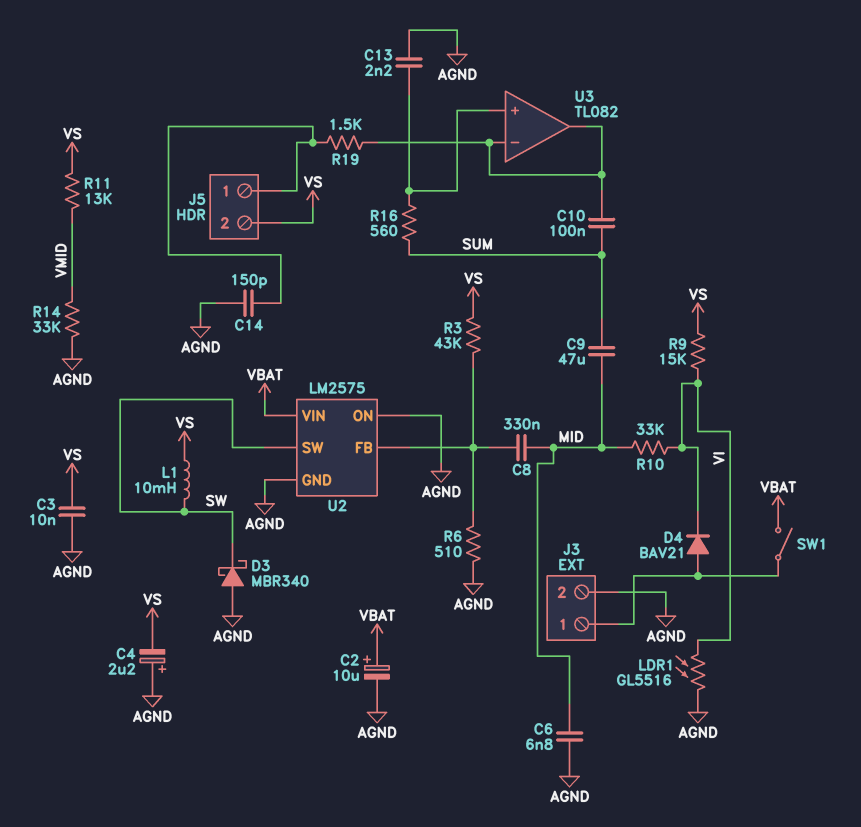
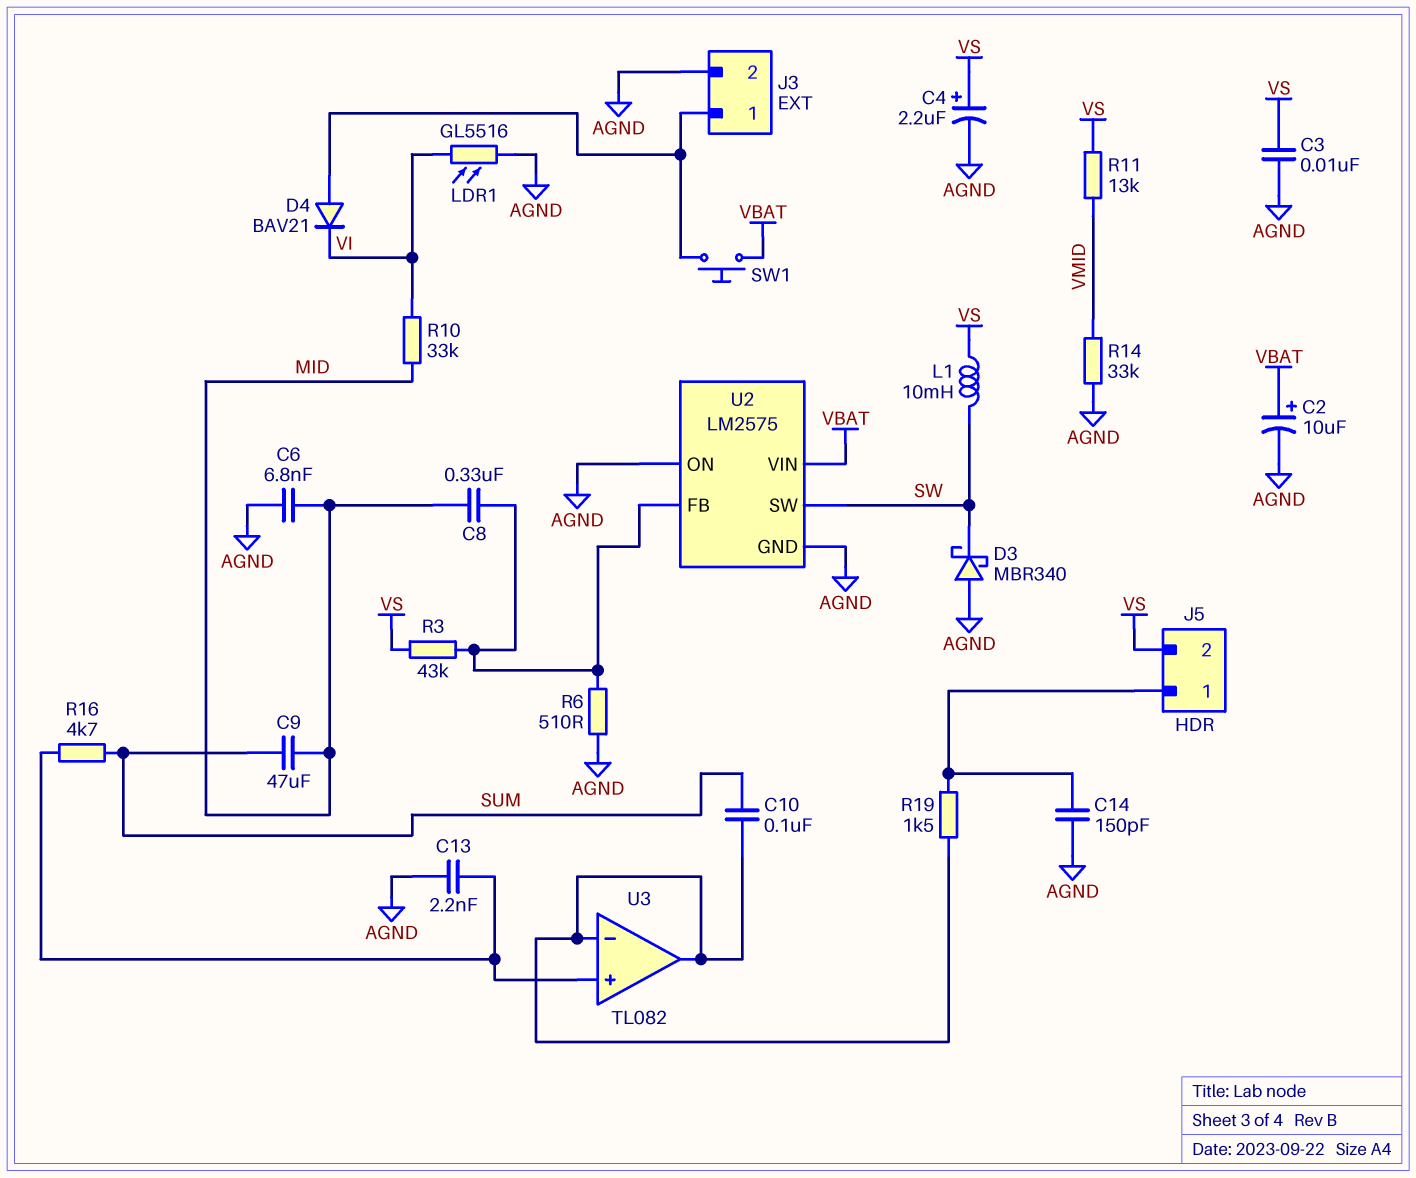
C4: 2.2uF (plus AGND, minus VS) -> 2.2uF (plus VS, minus AGND)
R9: 15k (VI, VS) -> none
R16: 560 (SUM, U3/in+) -> 4.7k (SUM, U3/in+)
SW1: switch (J3/1, VBAT) -> button (J3/1, VBAT)

